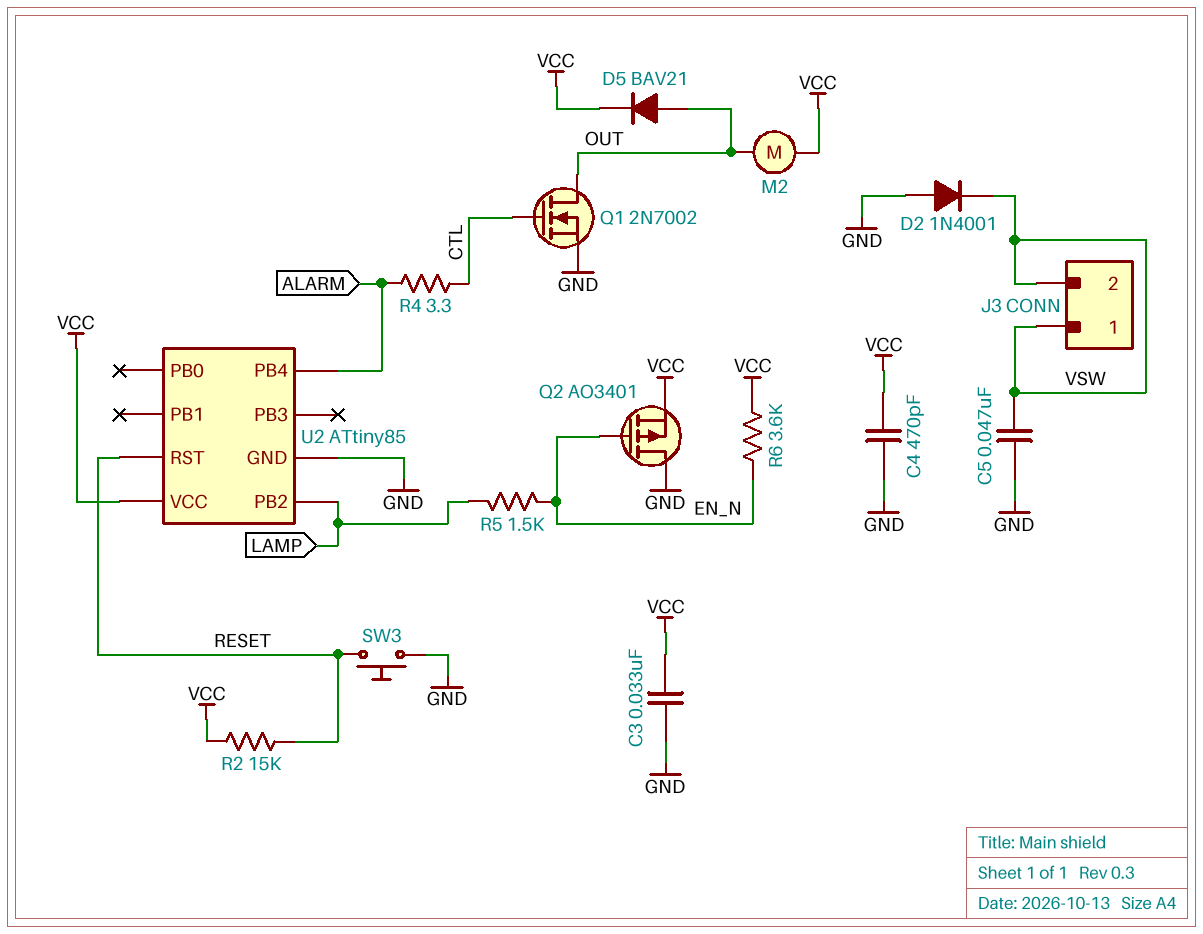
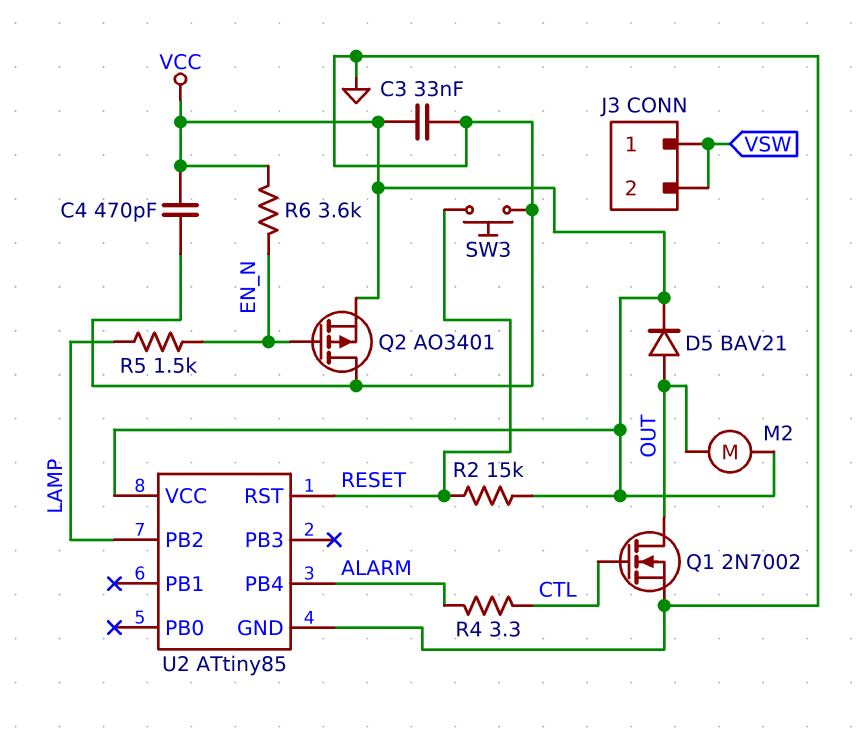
C5: 47nF (GND, VSW) -> none
D2: diode 1N4001 (A GND, K VSW) -> none

